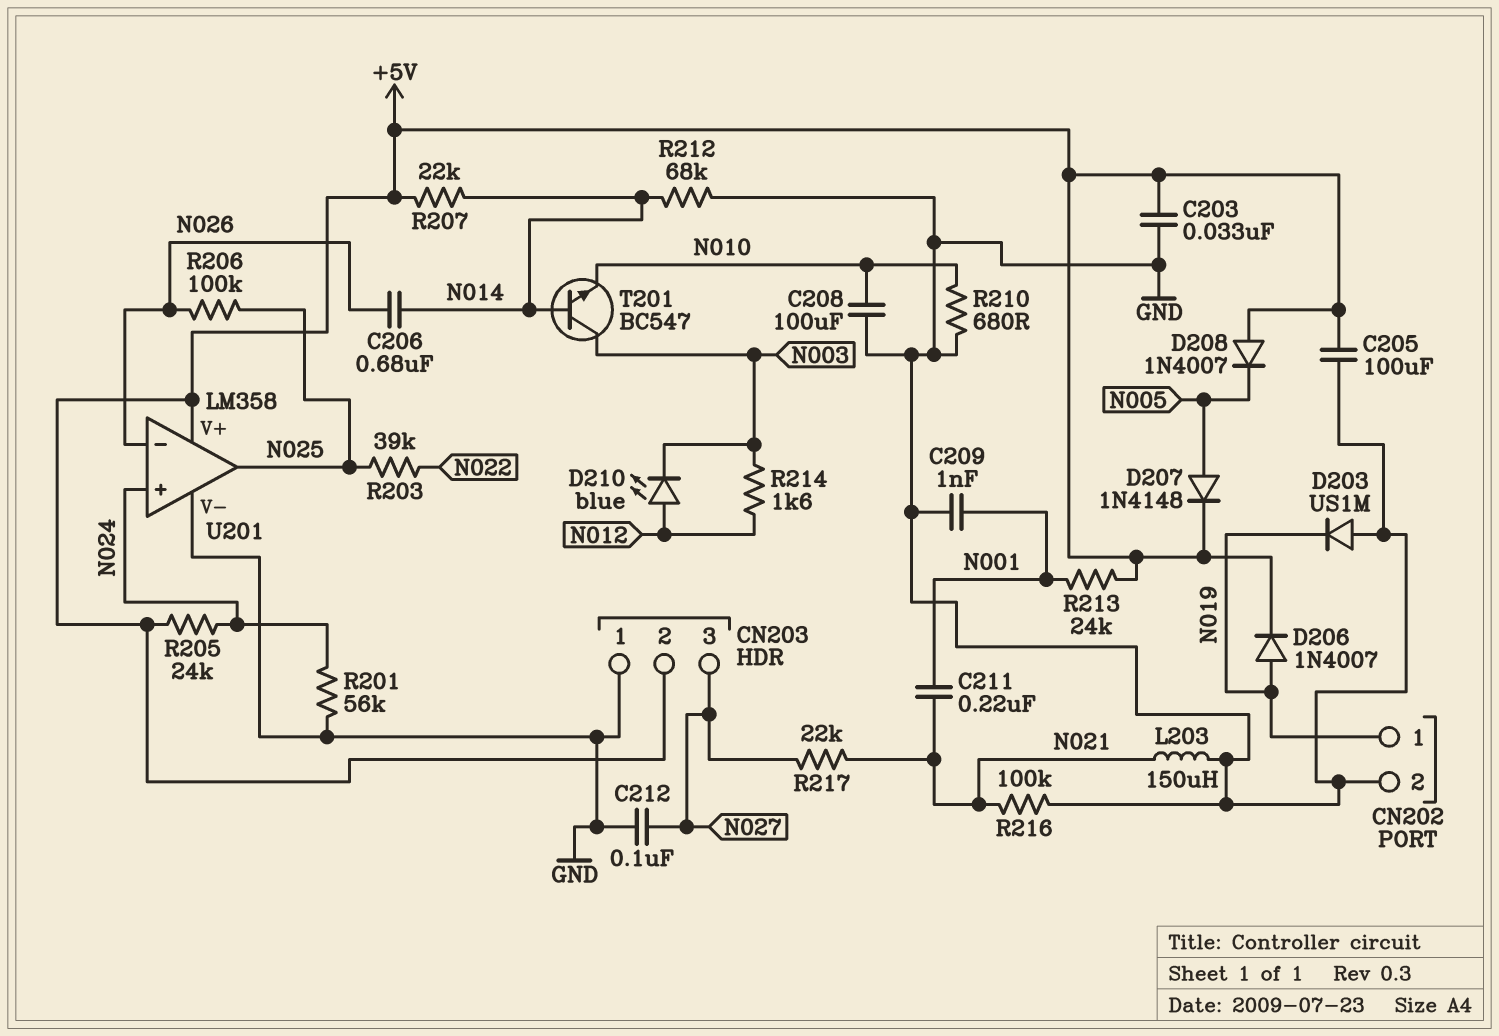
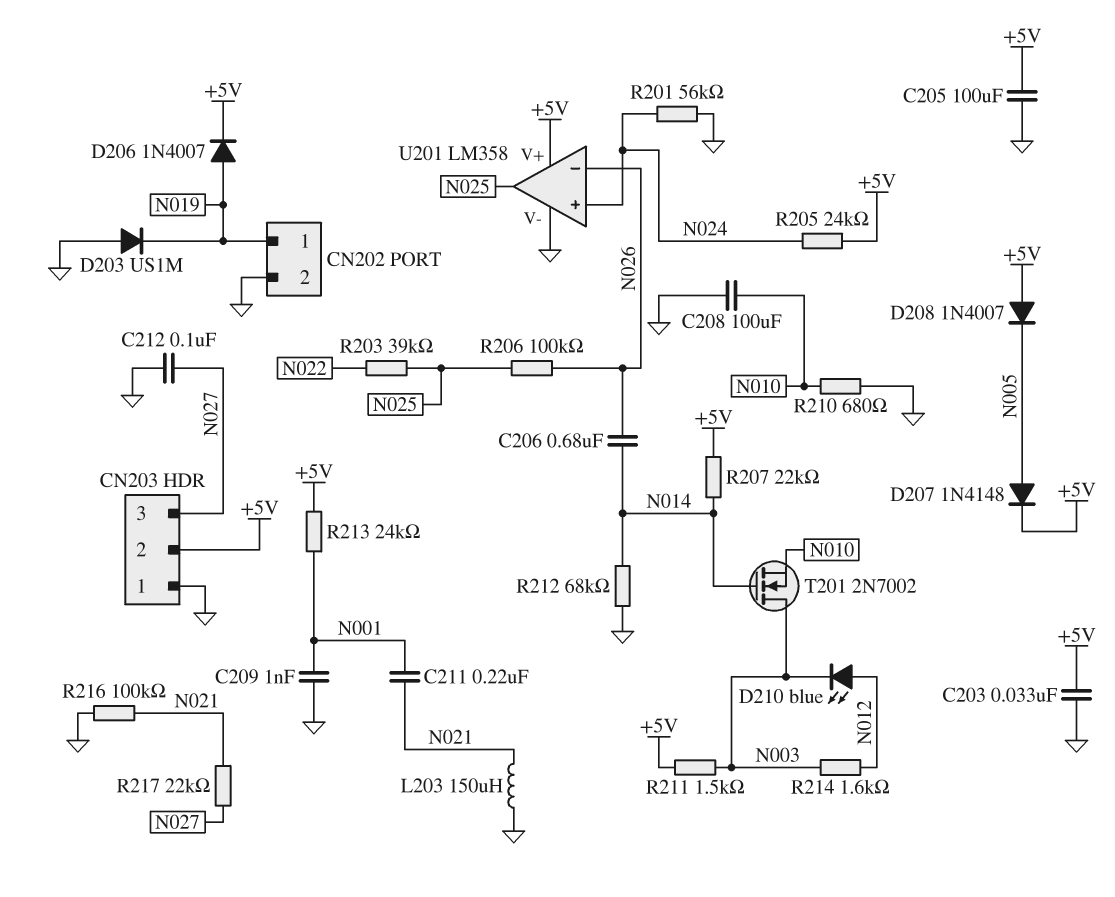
R211: none -> 1.5k (+5V, N003)
T201: NPN BC547 (B N014, C N003, E N010) -> NMOS 2N7002 (G N014, D N003, S N010)

